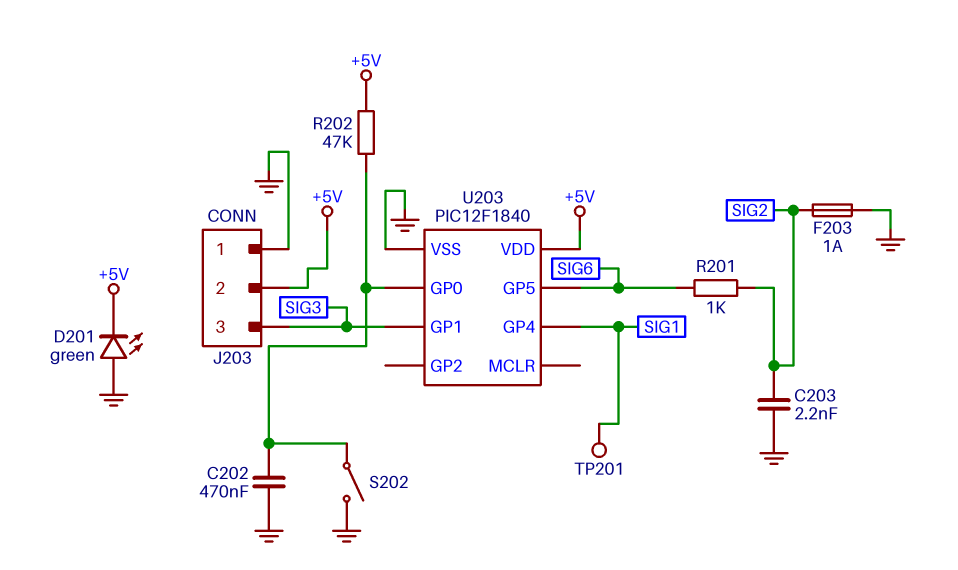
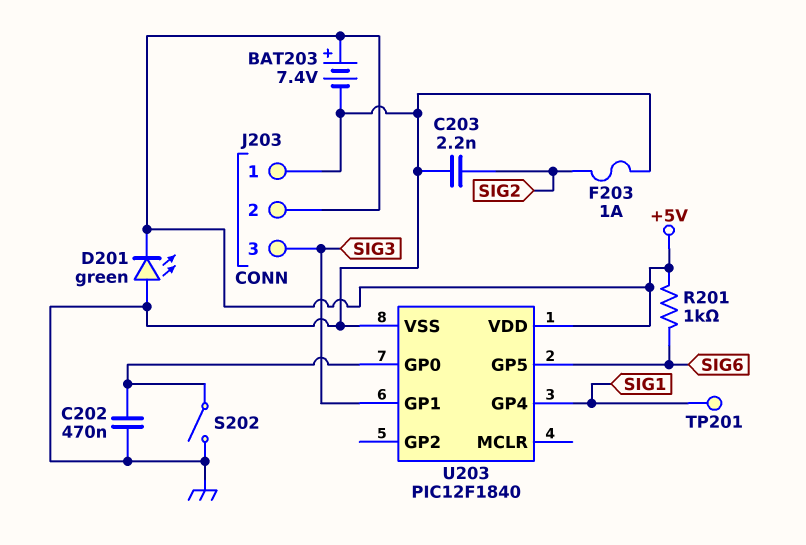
BAT203: none -> 7.4V (plus +5V, minus GND)
R201: 1k (SIG2, SIG6) -> 1k (+5V, SIG6)
R202: 47k (+5V, U203/GP0) -> none

